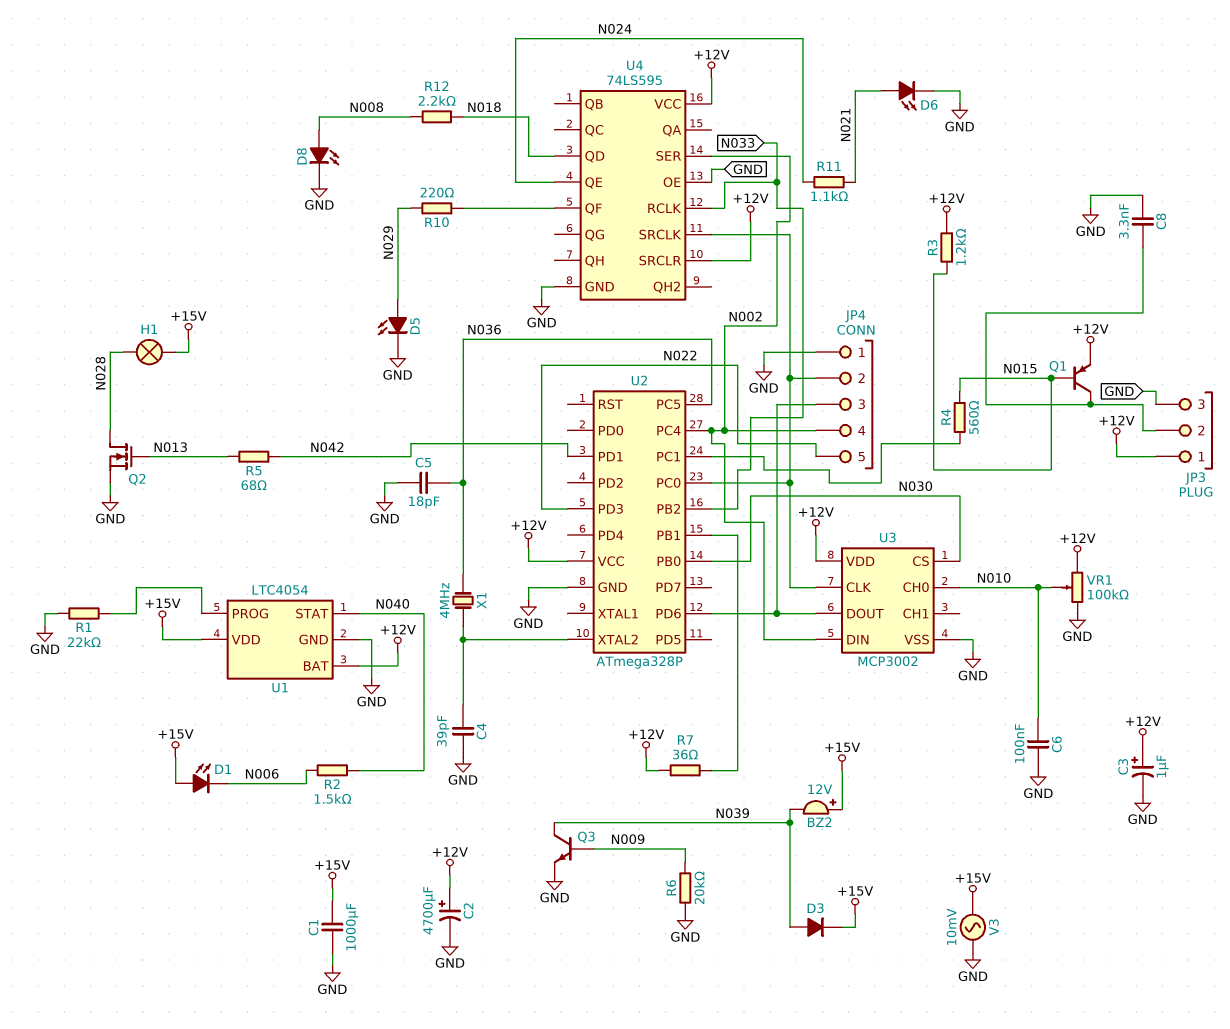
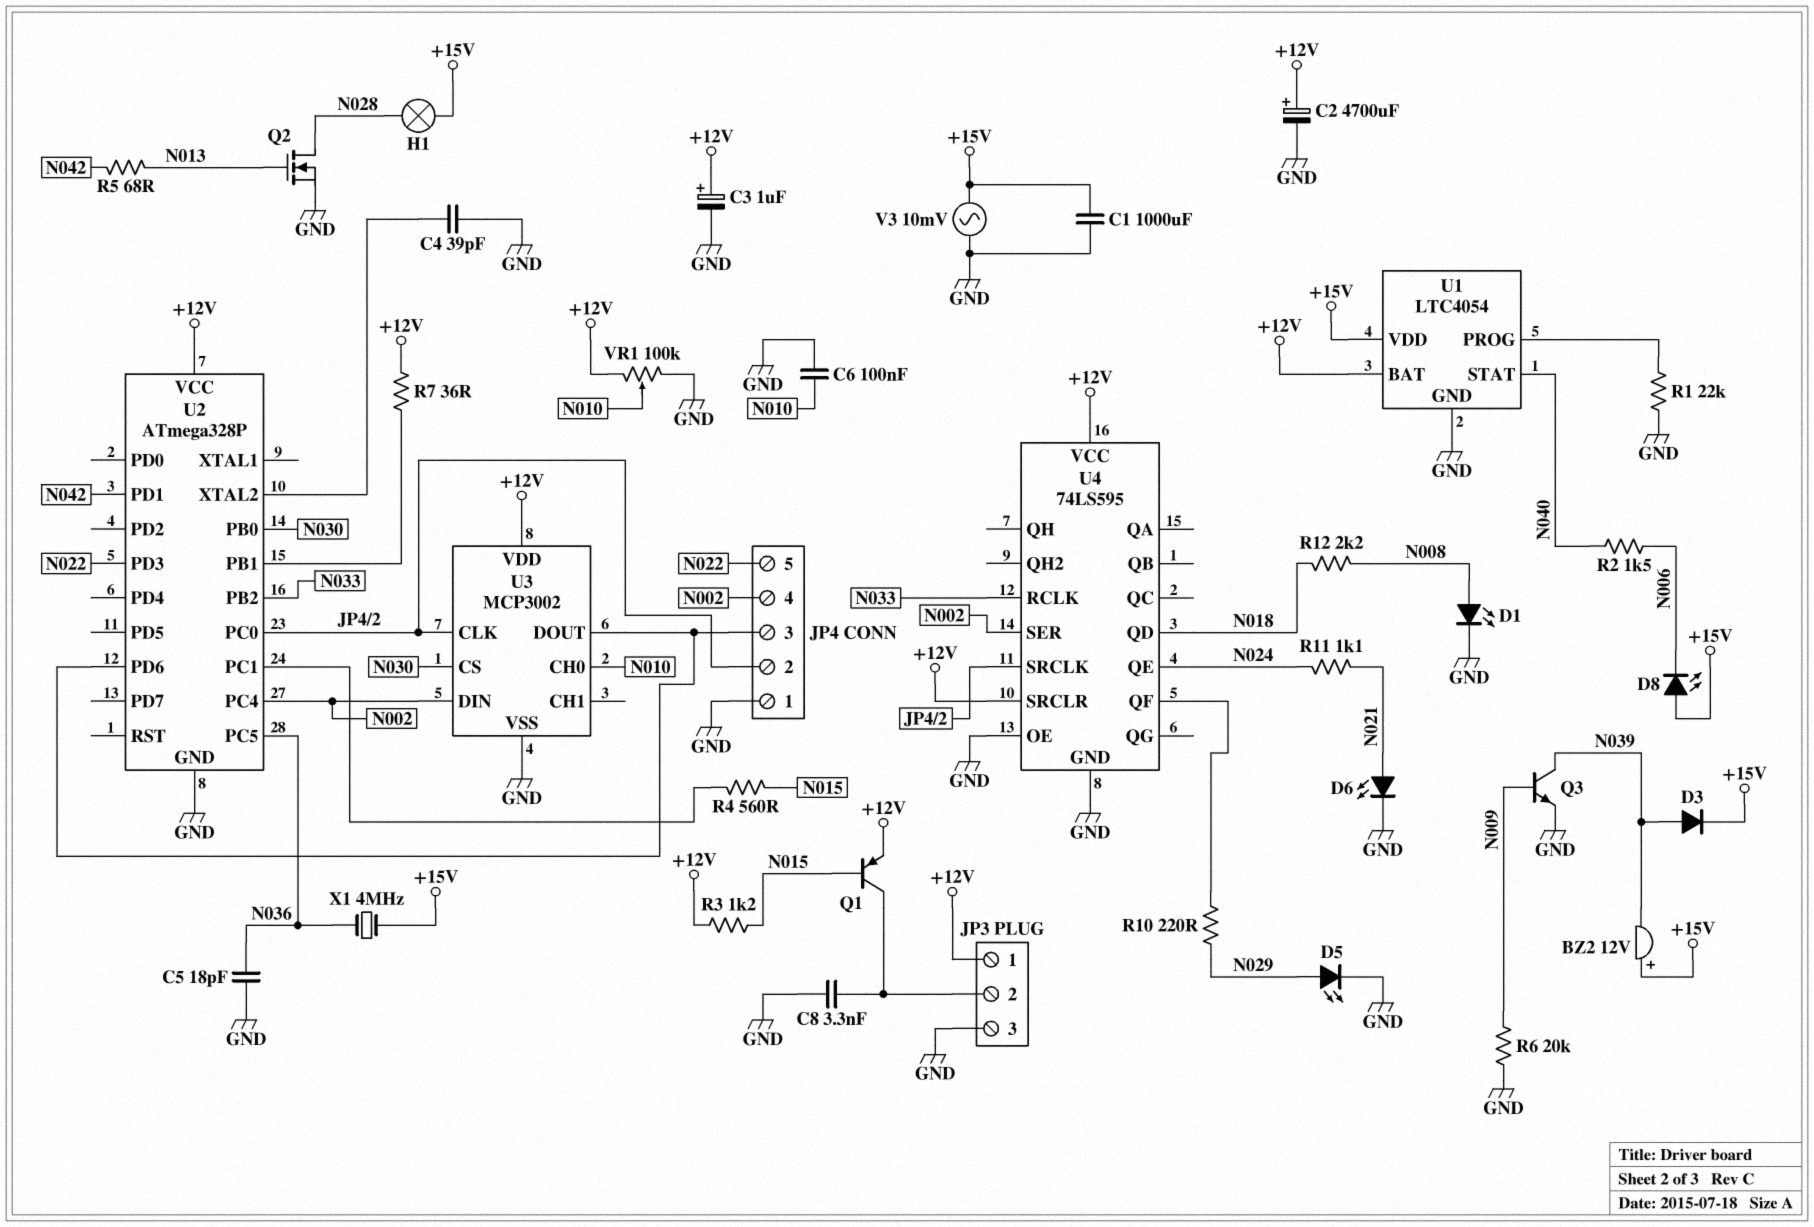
D1: LED (A +15V, K N006) -> LED (A N008, K GND)
D8: LED (A N008, K GND) -> LED (A +15V, K N006)
X1: 4MHz (N036, U2/XTAL2) -> 4MHz (+15V, N036)

